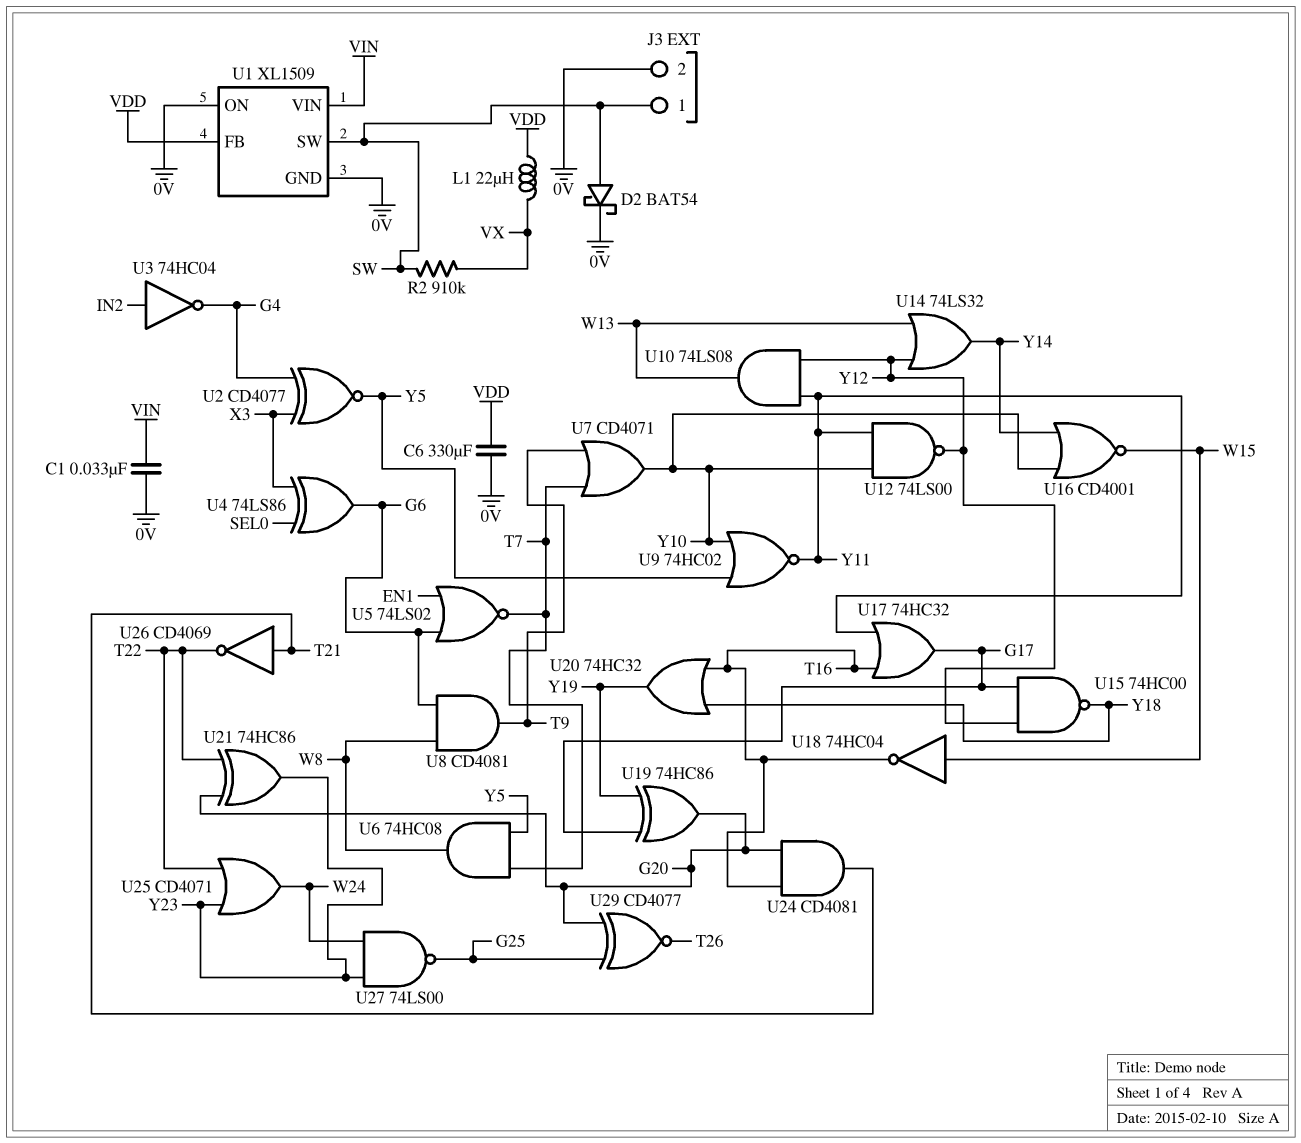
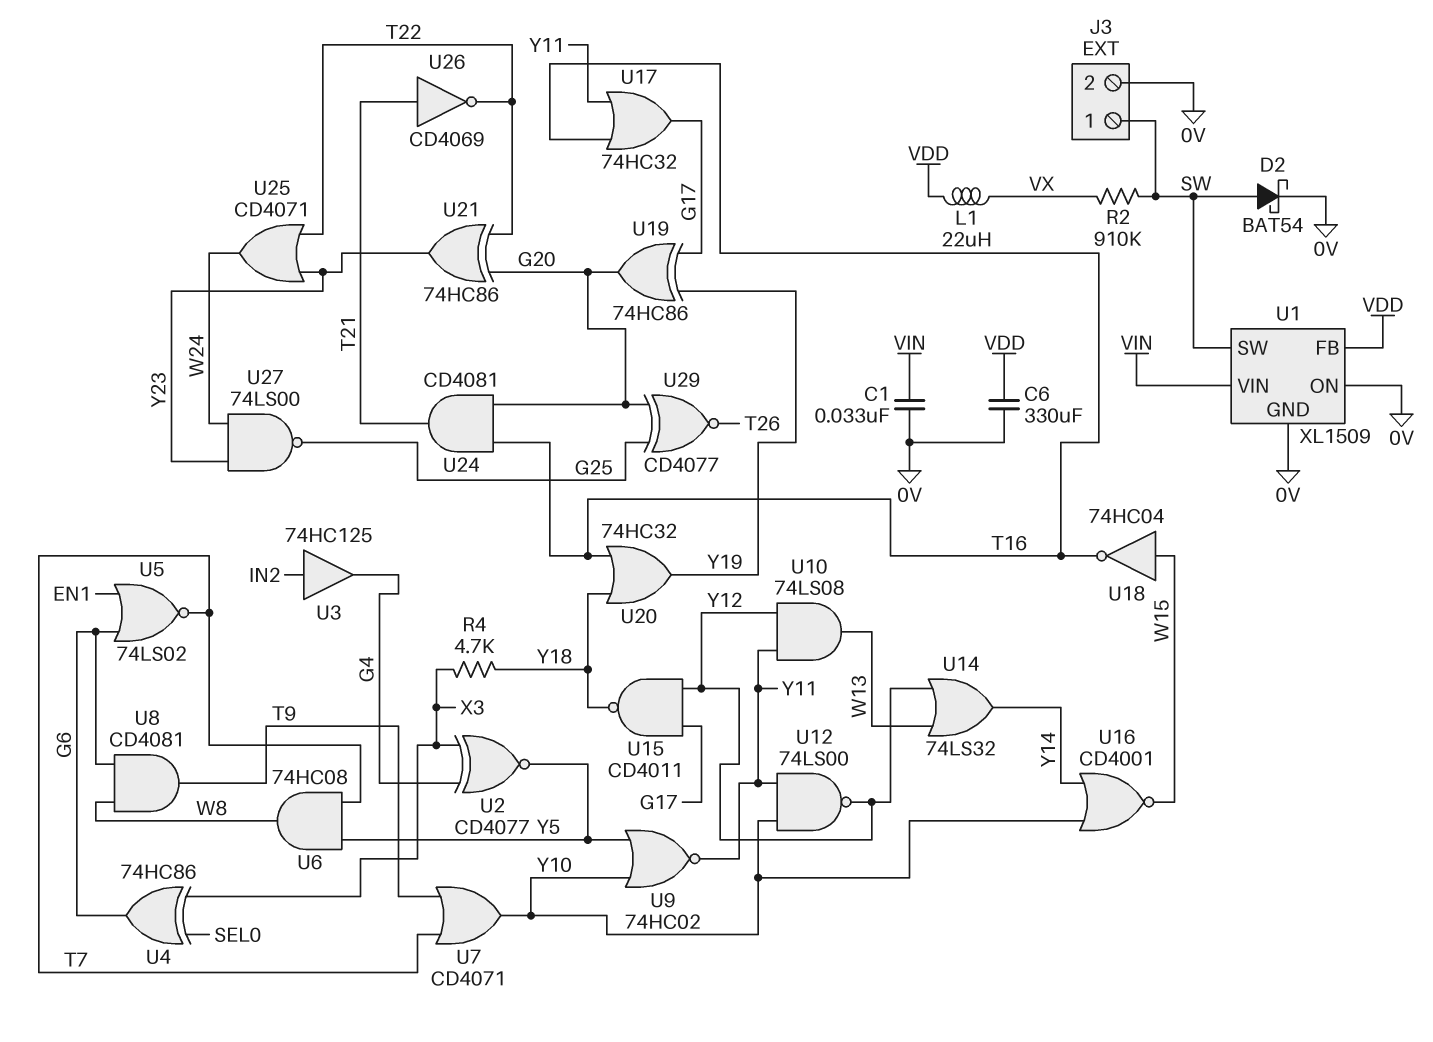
R4: none -> 4.7k (X3, Y18)
U3: NOT 74HC04 (in IN2, out G4) -> buffer 74HC125 (in IN2, out G4)
U4: XOR 74LS86 (in SEL0, in X3, out G6) -> XOR 74HC86 (in SEL0, in X3, out G6)
U15: NAND 74HC00 (in G17, in Y12, out Y18) -> NAND CD4011 (in G17, in Y12, out Y18)

